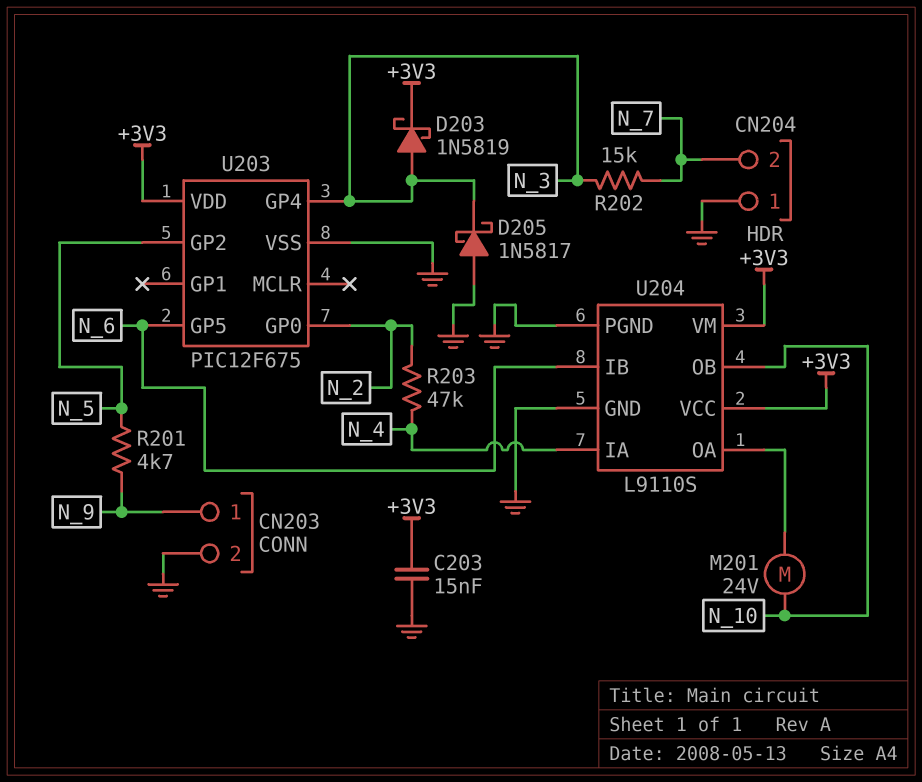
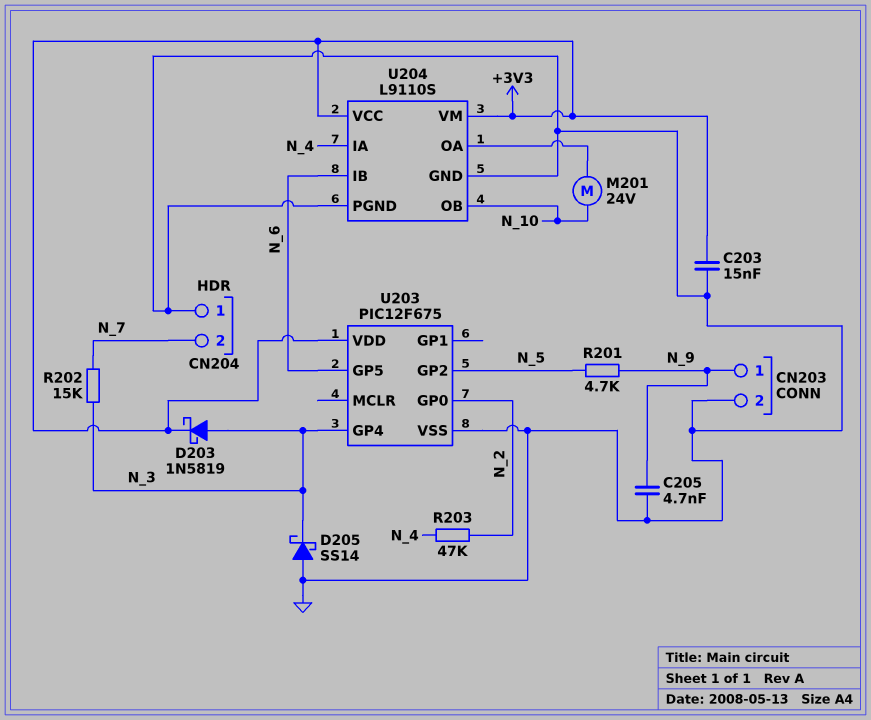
C205: none -> 4.7nF (GND, N_9)
D205: schottky 1N5817 (A GND, K N_3) -> schottky SS14 (A GND, K N_3)

